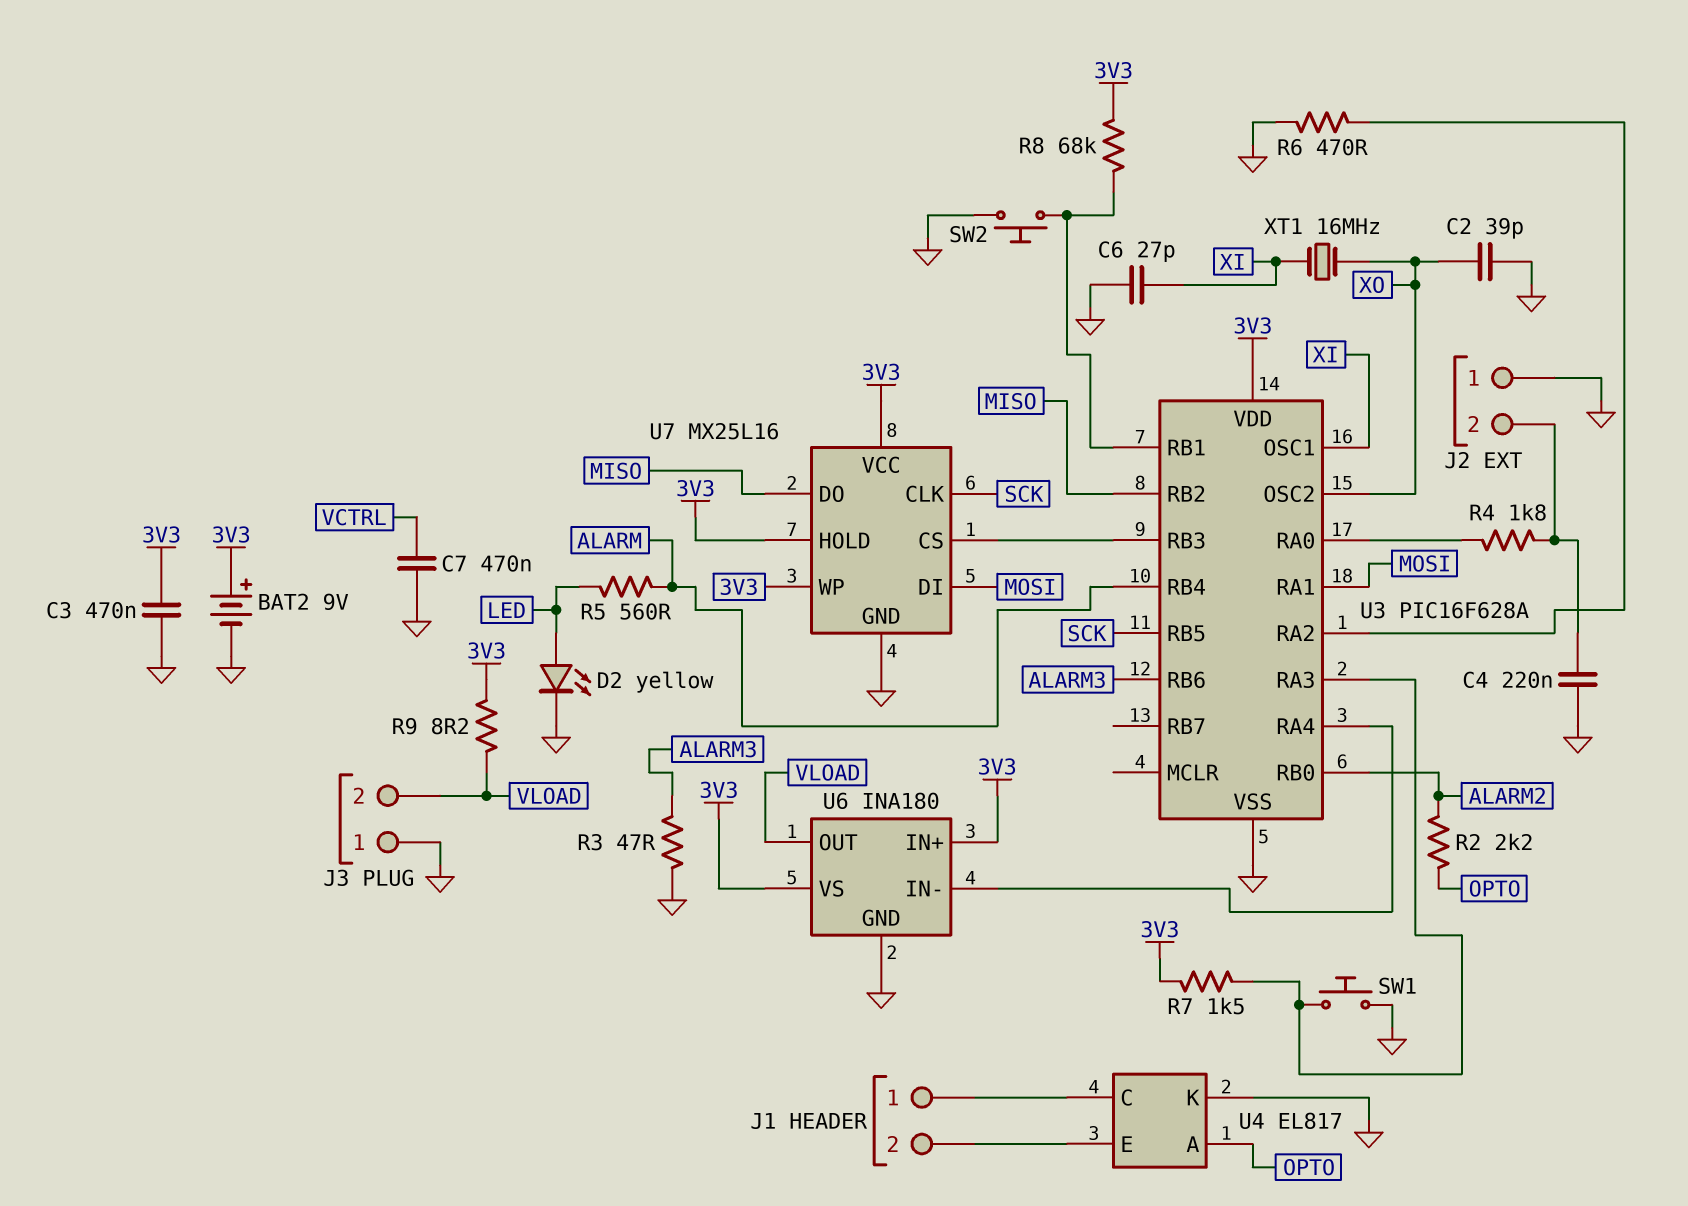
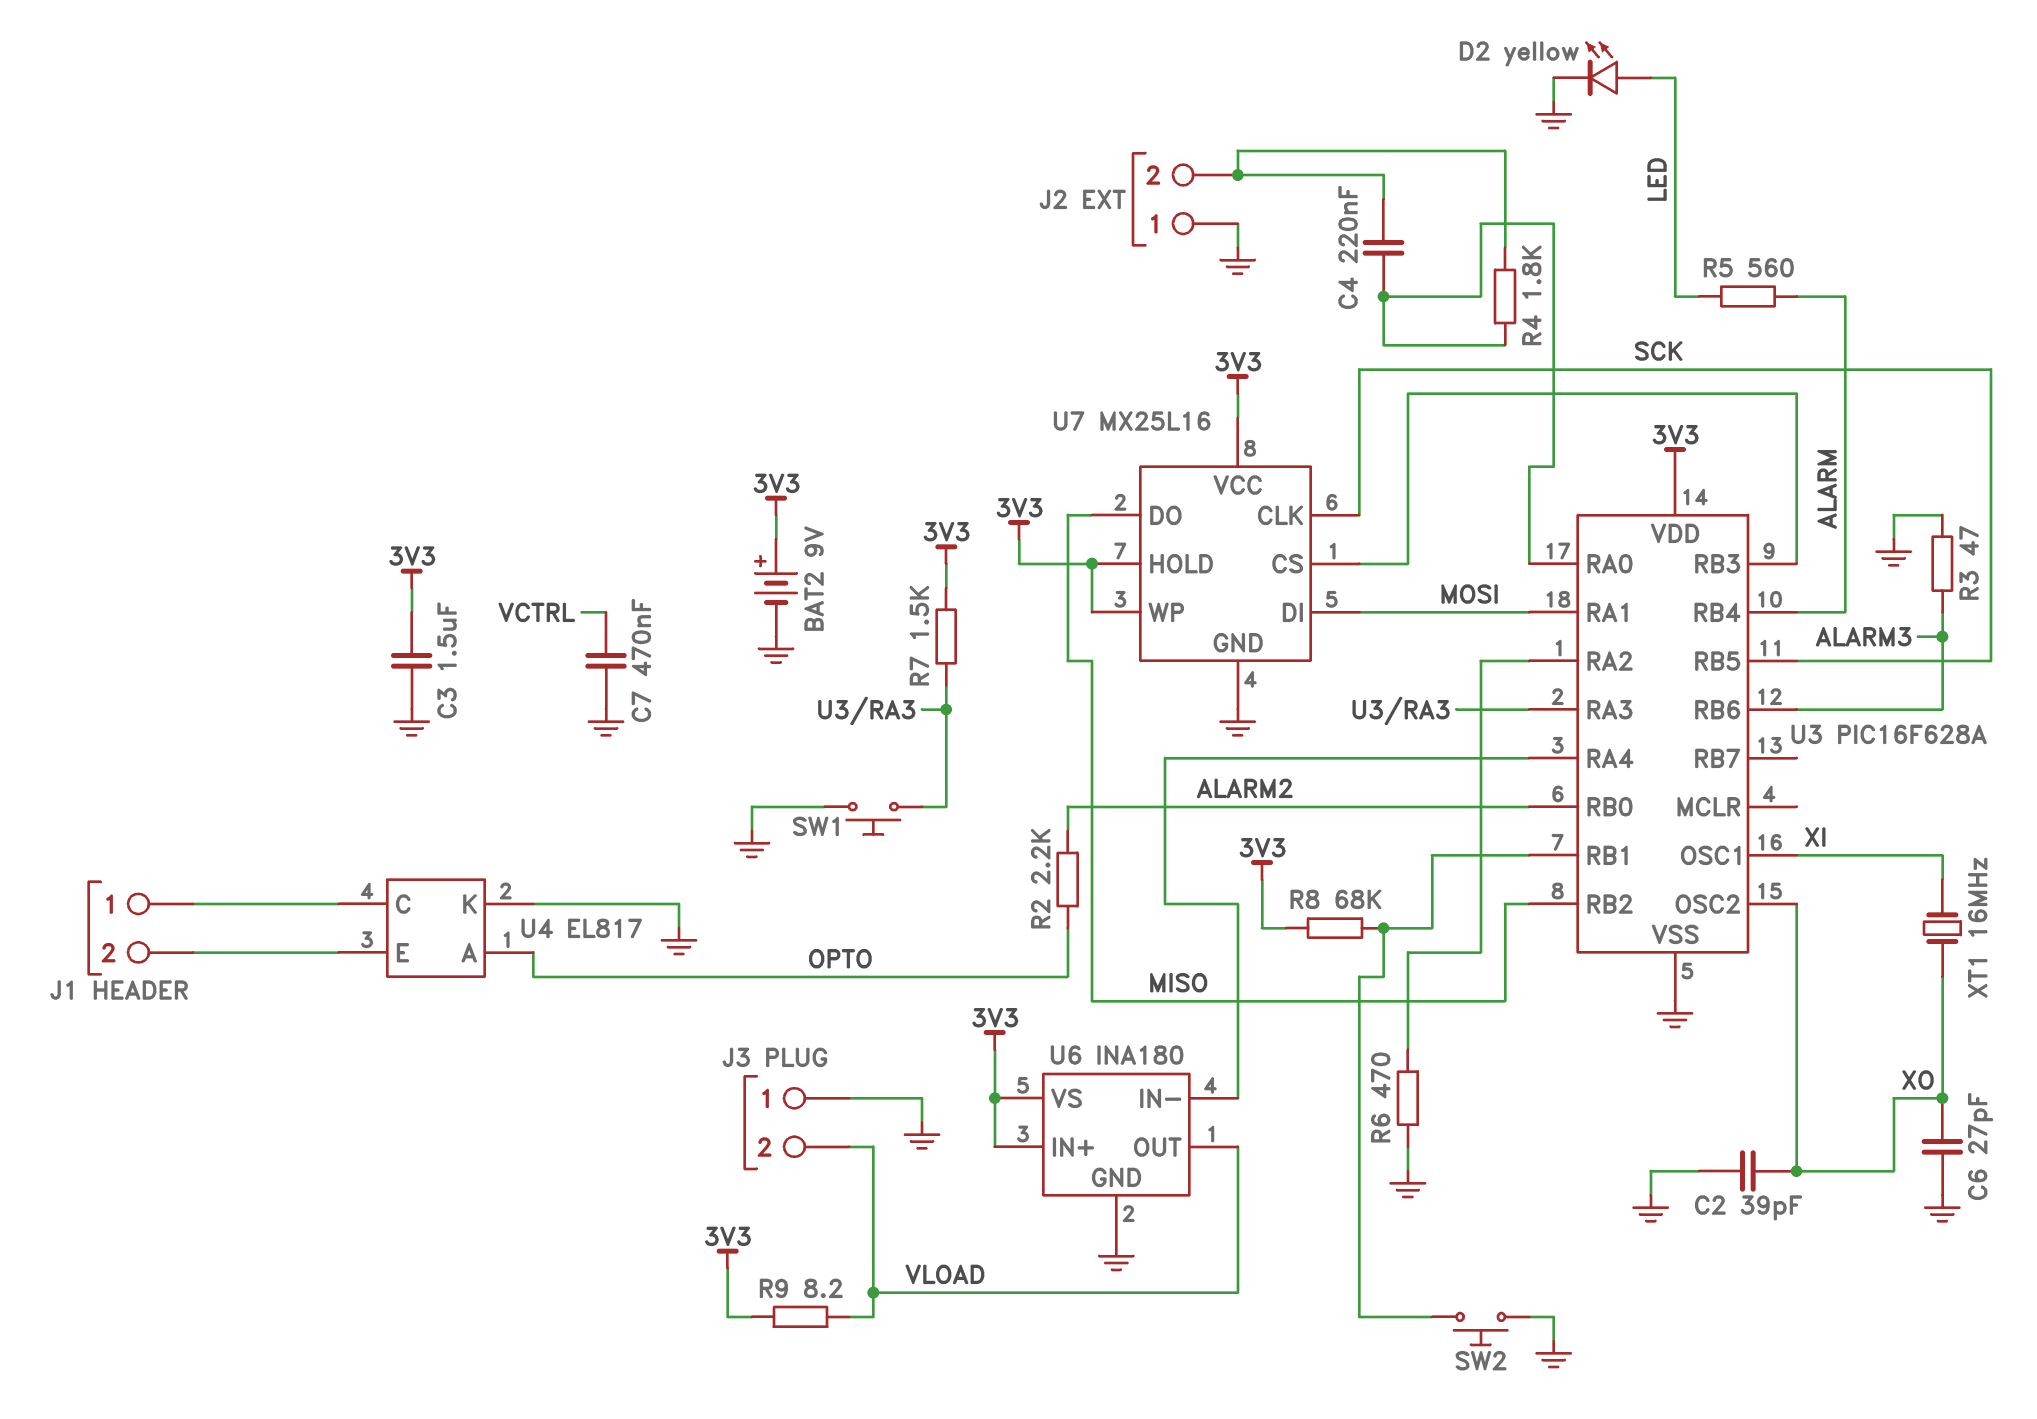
C3: 470nF (3V3, GND) -> 1.5uF (3V3, GND)
C4: 220nF (GND, J2/2) -> 220nF (J2/2, U3/RA0)
C6: 27pF (GND, XI) -> 27pF (GND, XO)

